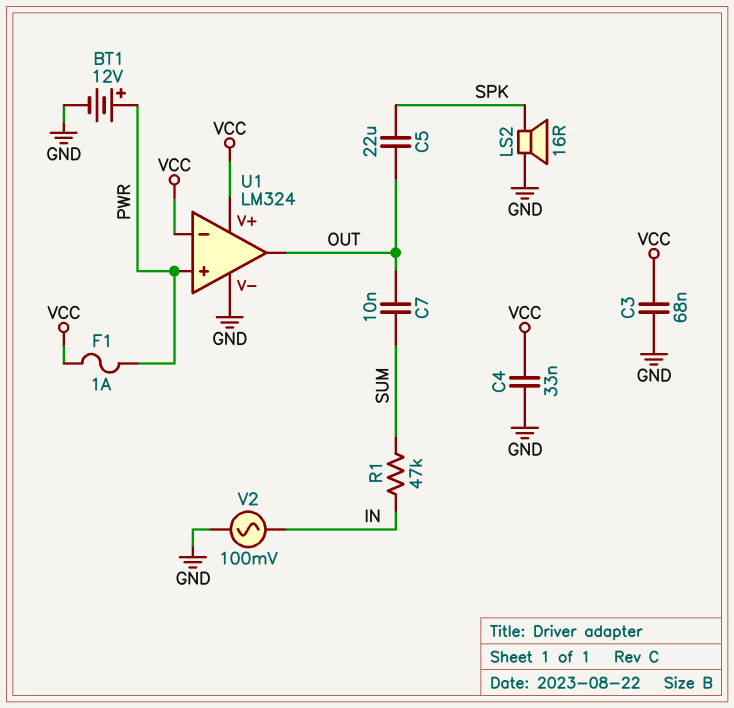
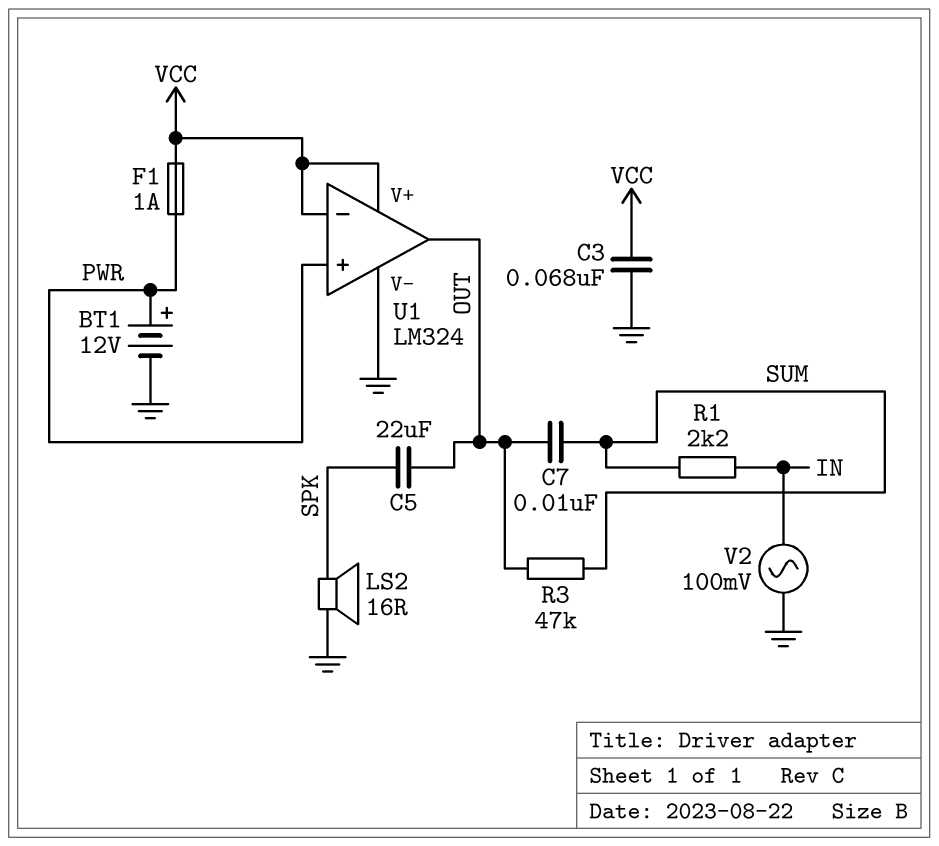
C4: 33nF (GND, VCC) -> none
R1: 47k (IN, SUM) -> 2.2k (IN, SUM)
R3: none -> 47k (OUT, SUM)

